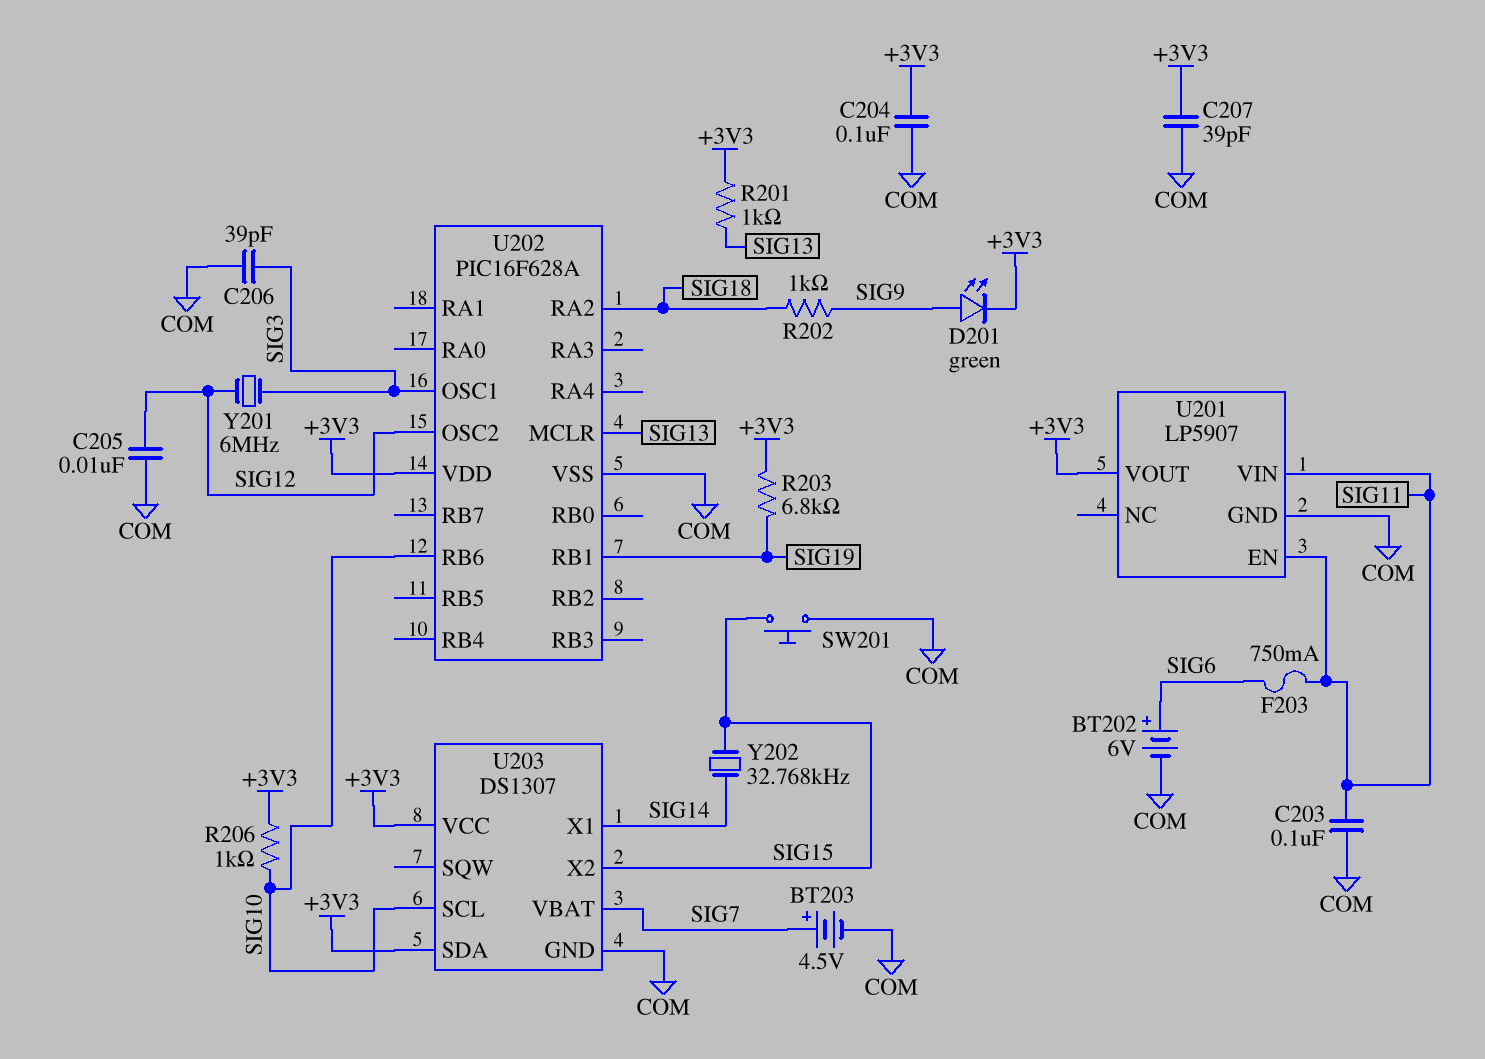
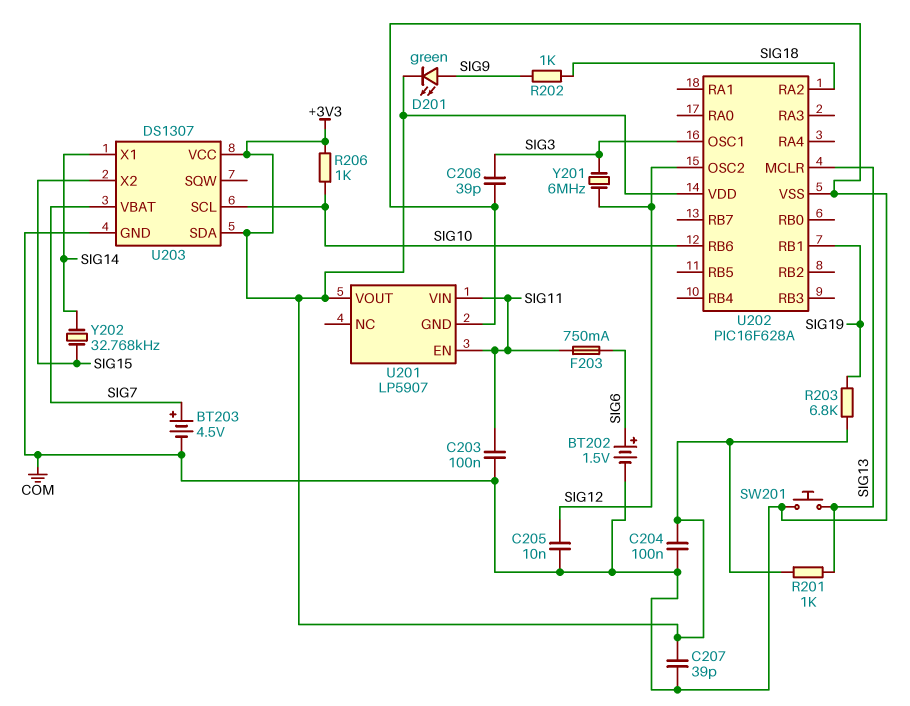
BT202: 6V (plus SIG6, minus COM) -> 1.5V (plus SIG6, minus COM)
SW201: button (COM, SIG15) -> button (COM, SIG13)

